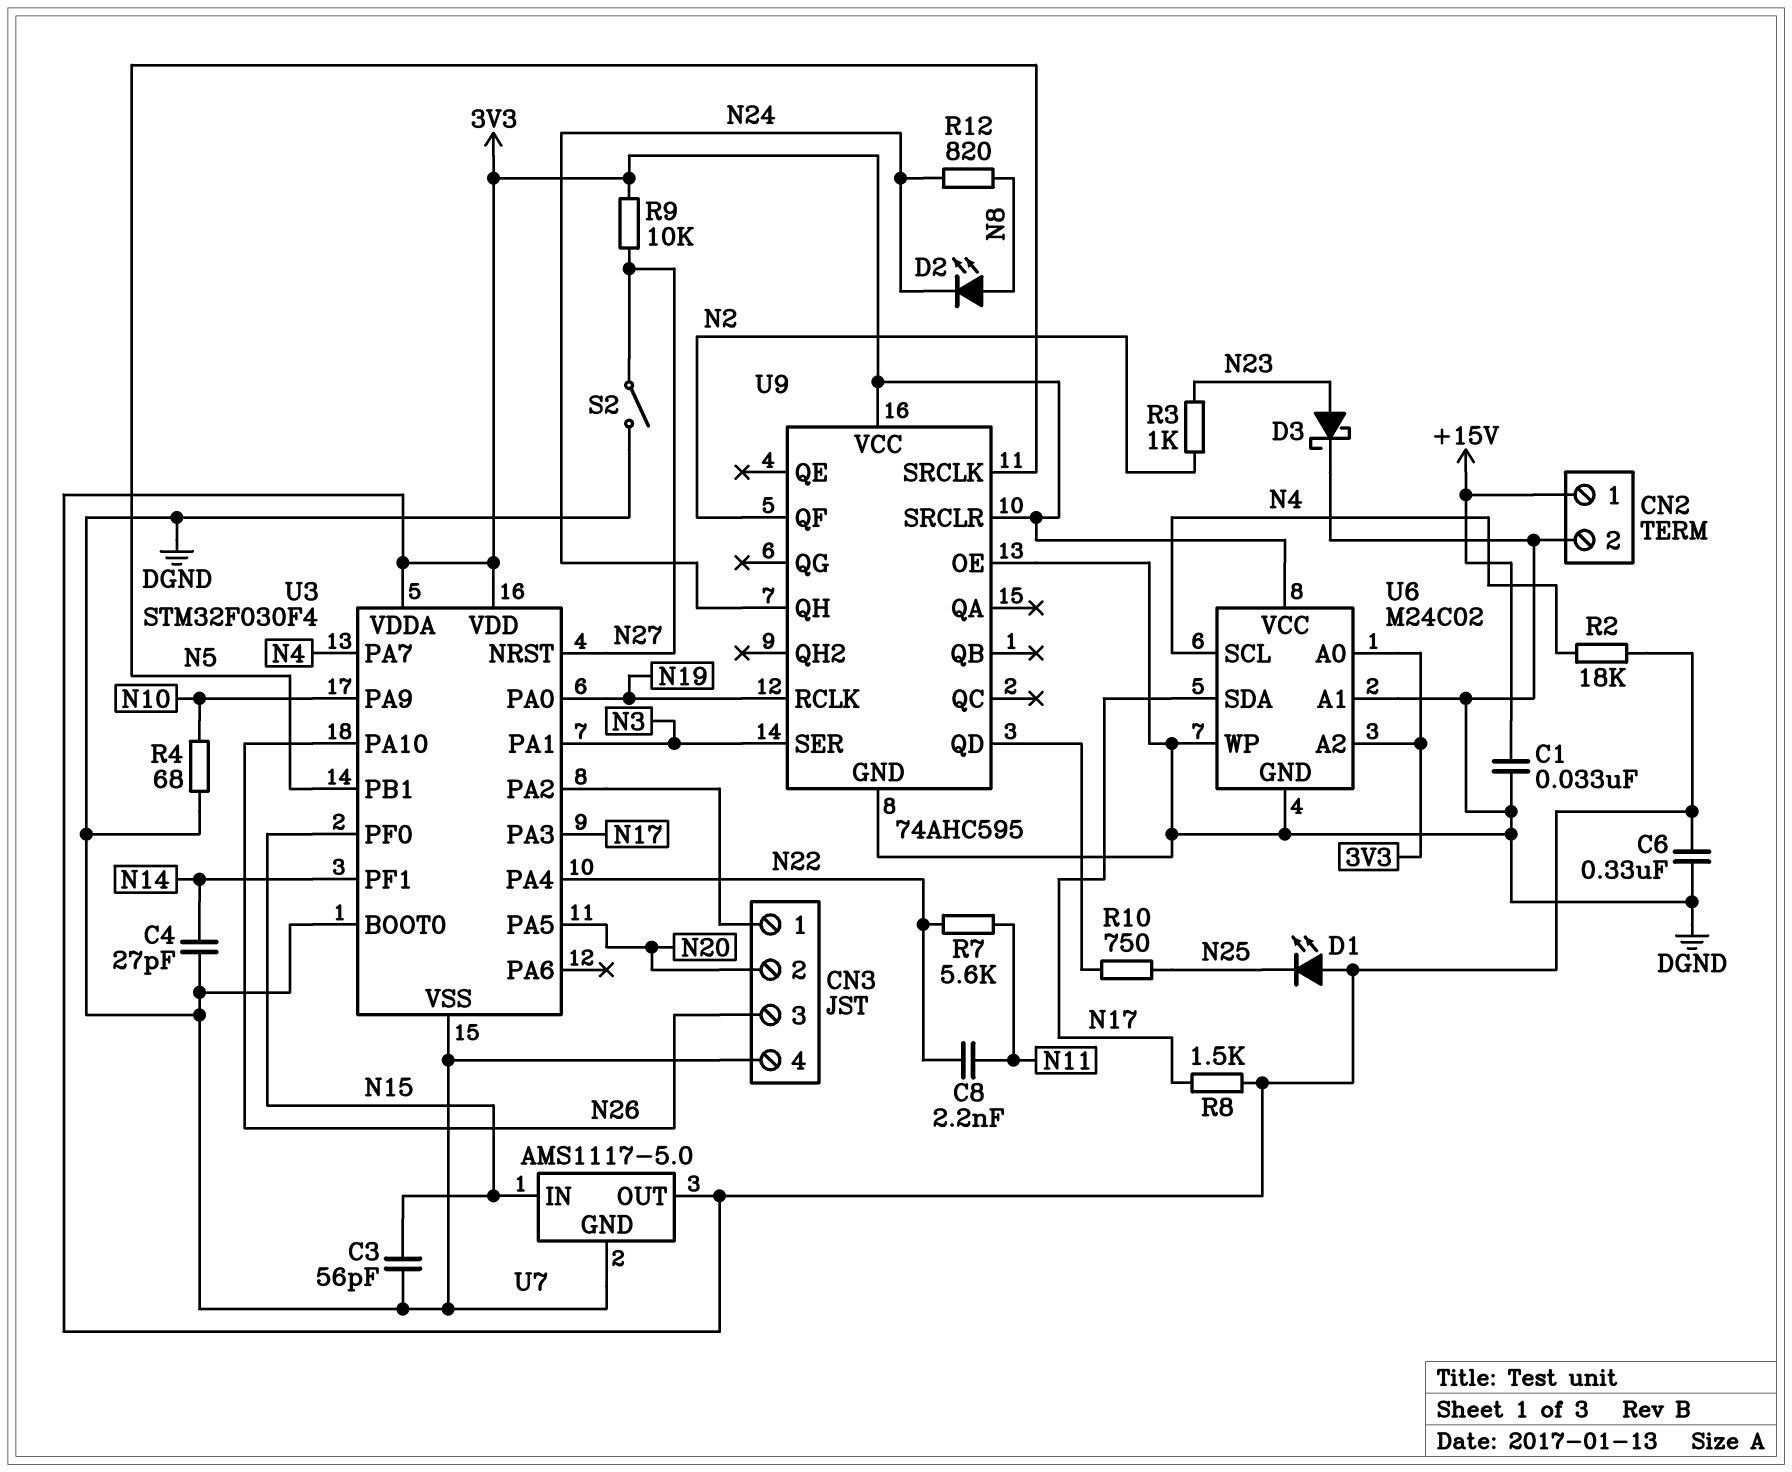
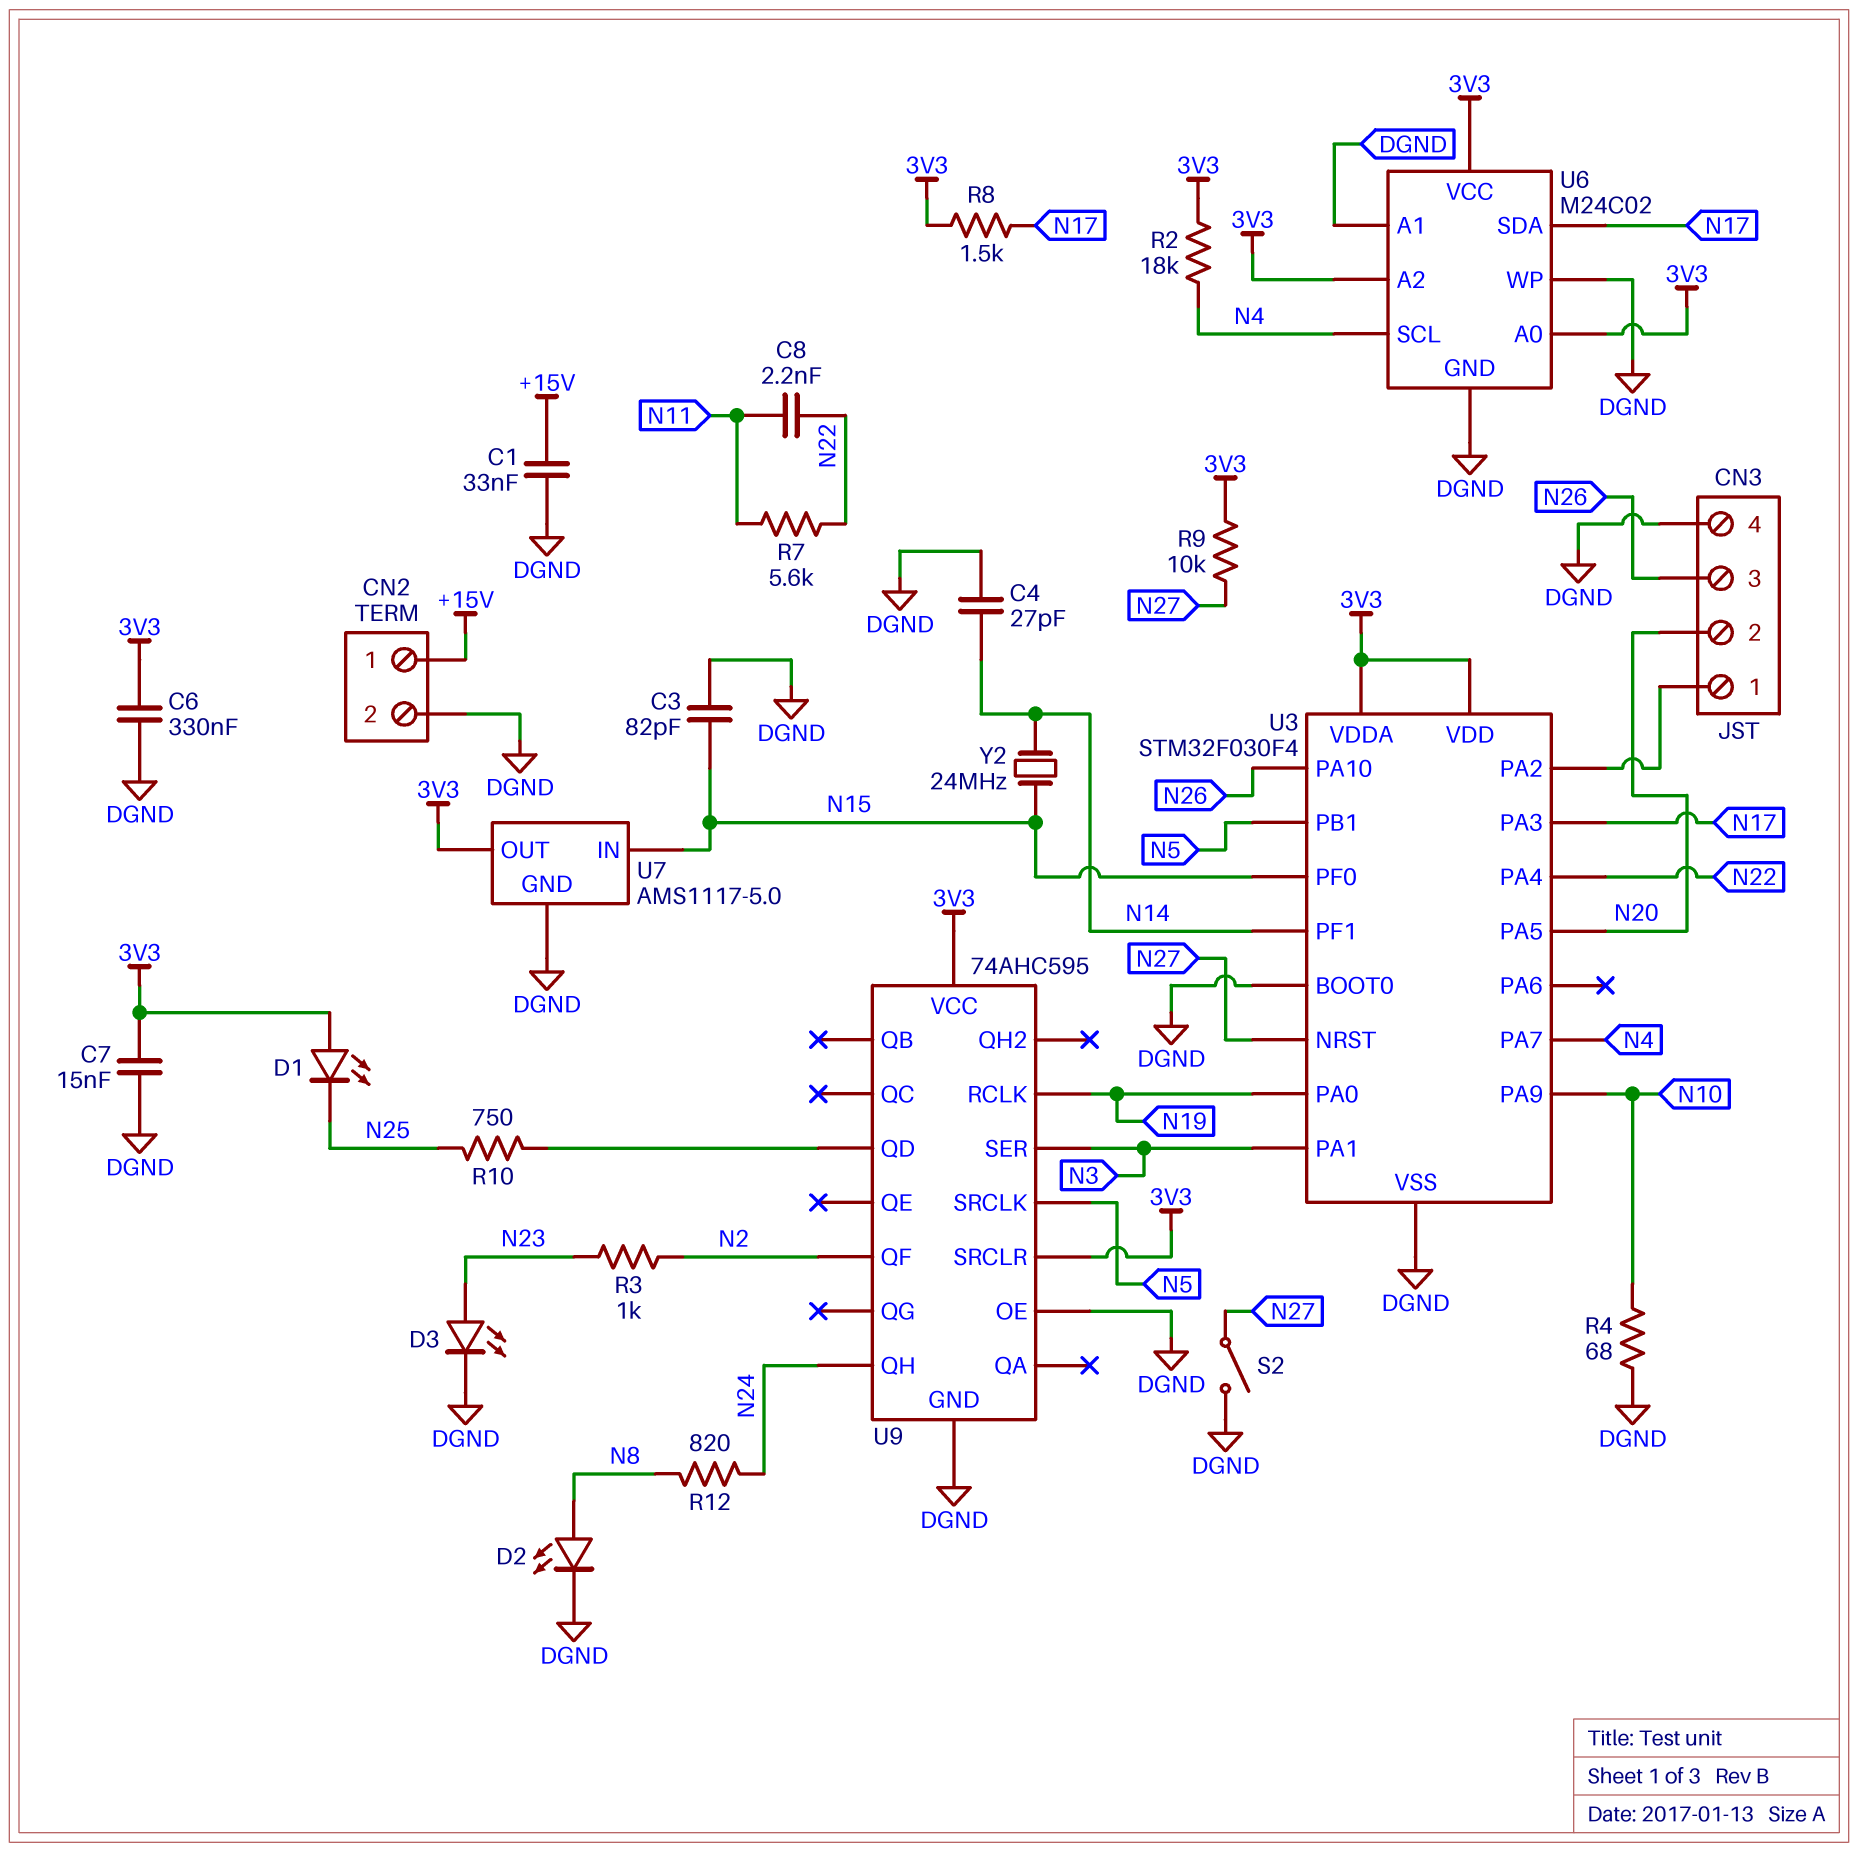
C3: 56pF (DGND, N15) -> 82pF (DGND, N15)
C7: none -> 15nF (3V3, DGND)
D2: LED (A N8, K N24) -> LED (A N8, K DGND)
D3: schottky (A N23, K DGND) -> LED (A N23, K DGND)
Y2: none -> 24MHz (N14, N15)

